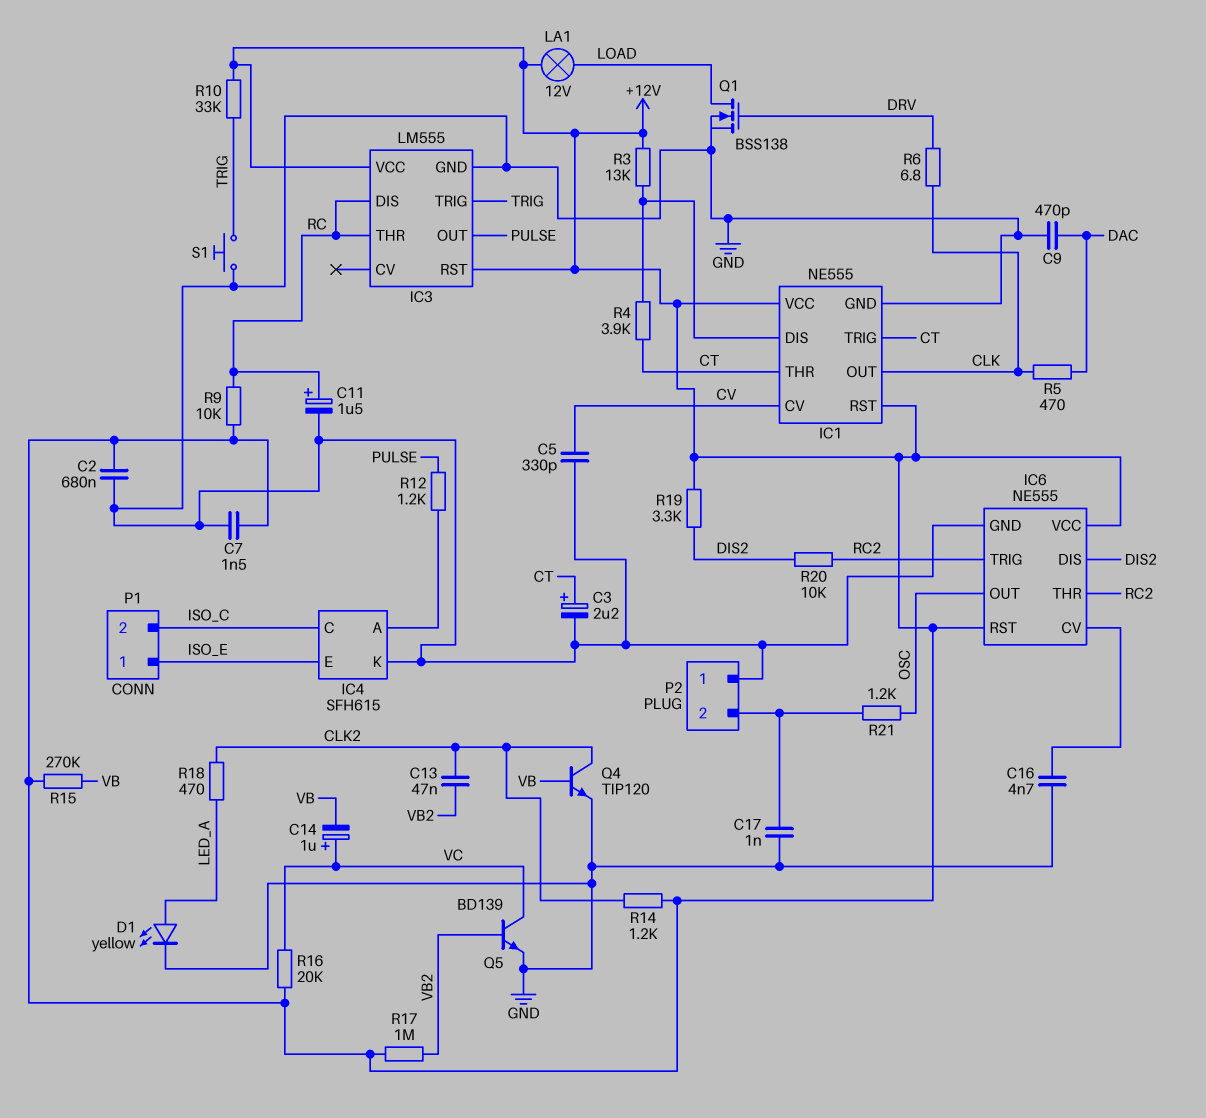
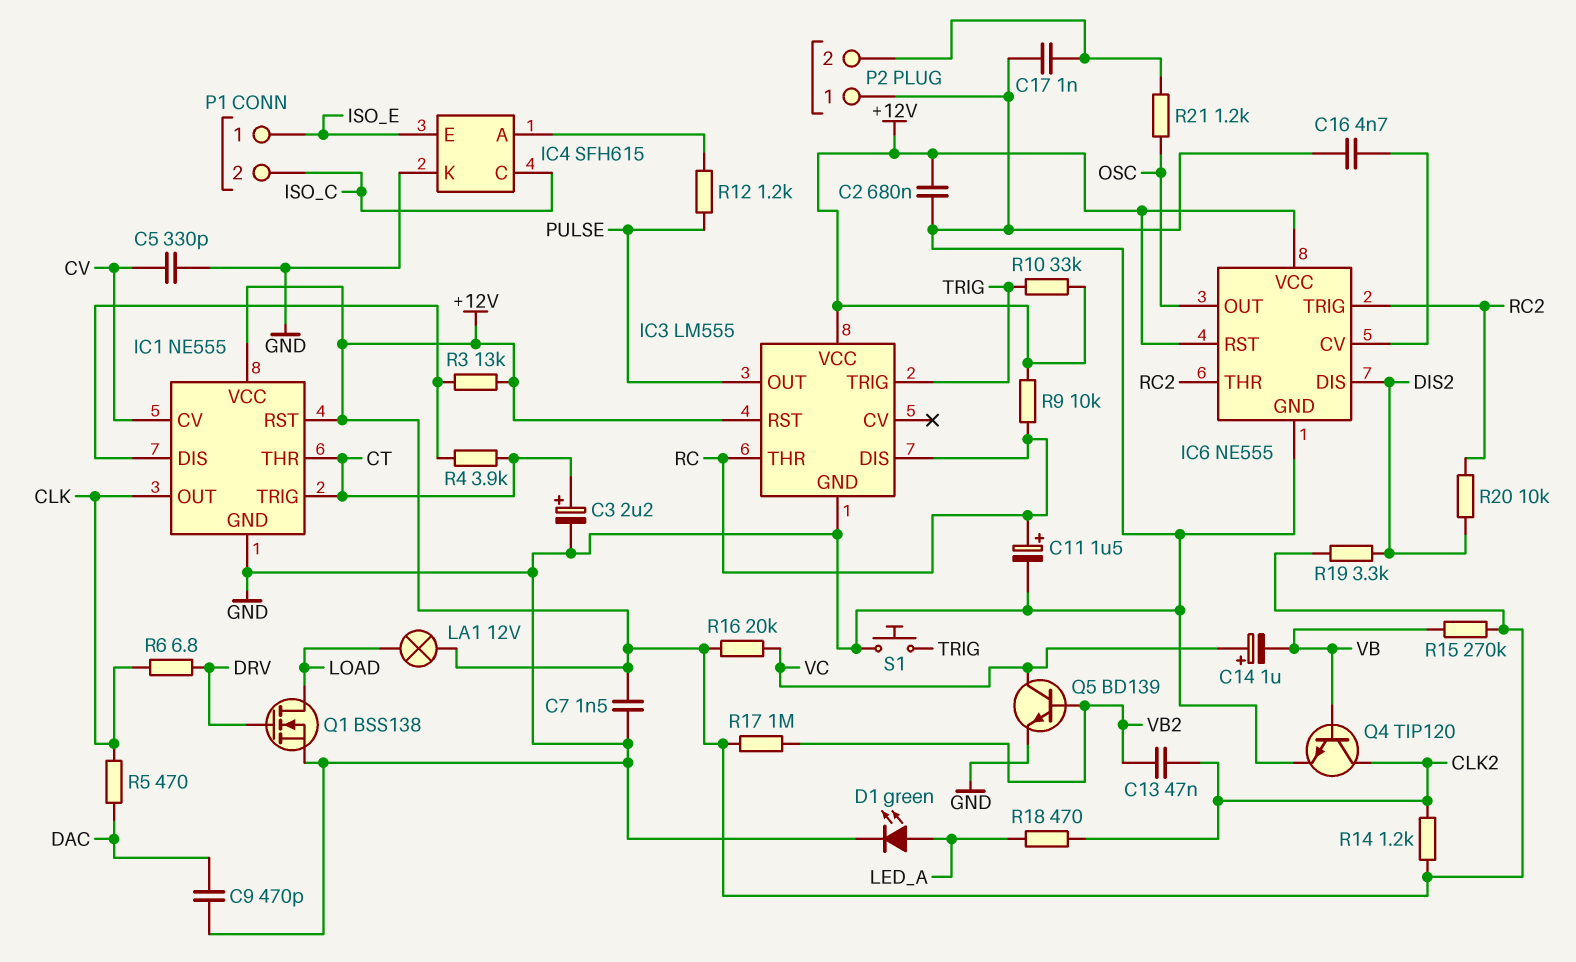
D1: LED yellow (A LED_A, K GND) -> LED green (A LED_A, K GND)

